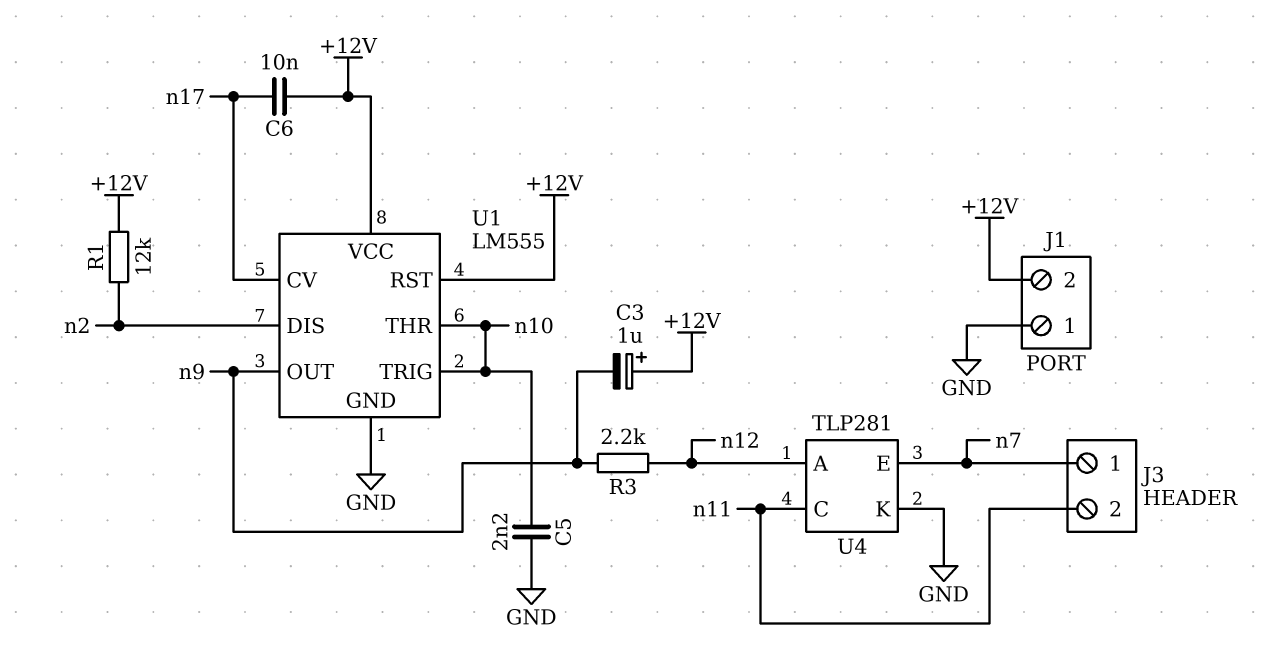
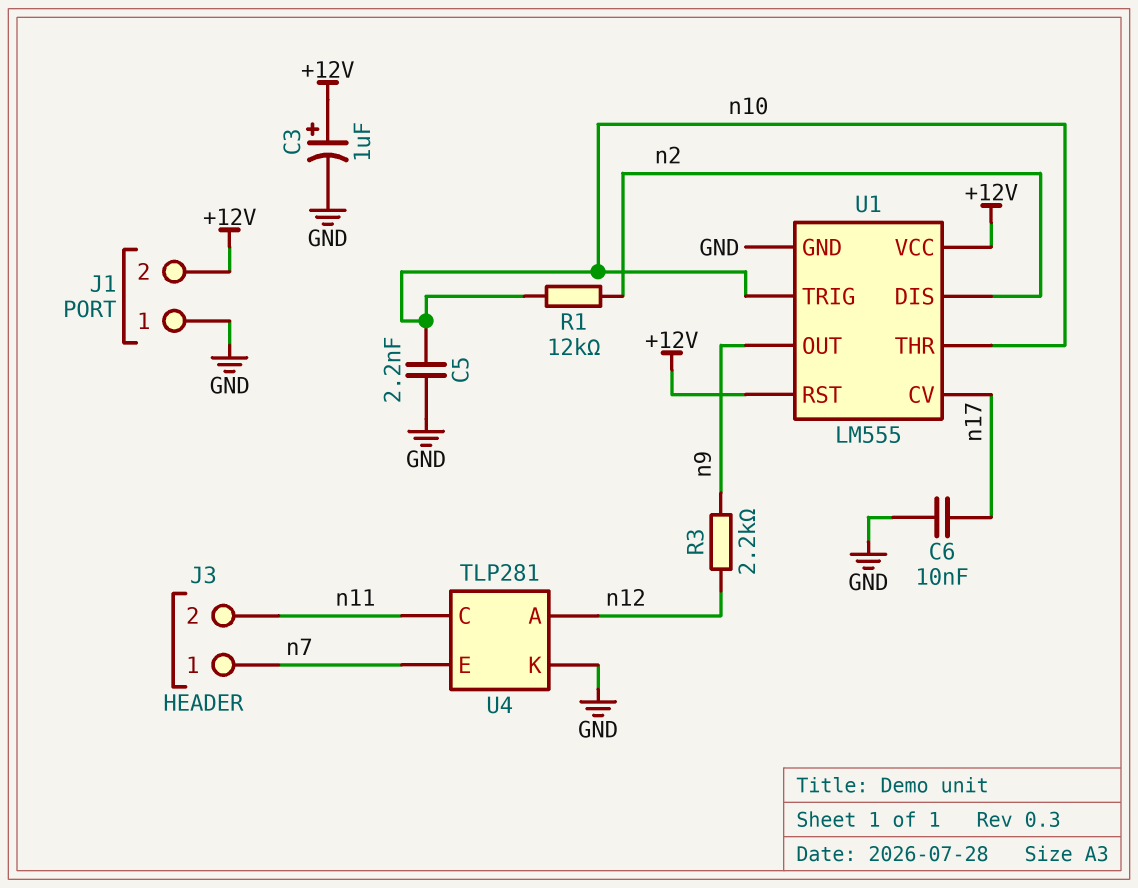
C3: 1uF (plus +12V, minus n9) -> 1uF (plus +12V, minus GND)
C6: 10nF (+12V, n17) -> 10nF (GND, n17)
R1: 12k (+12V, n2) -> 12k (n2, n10)

